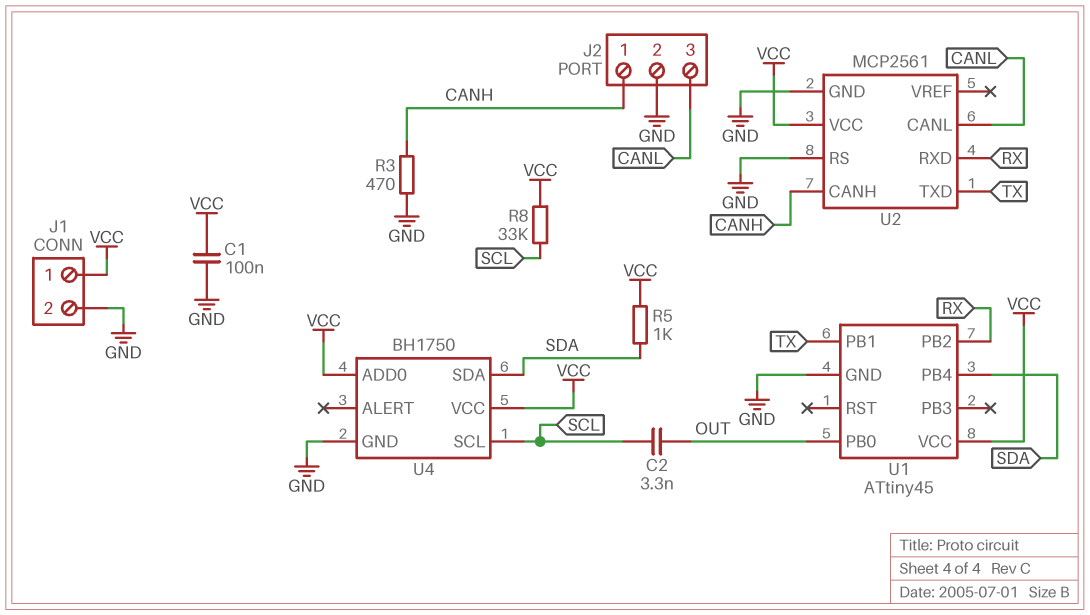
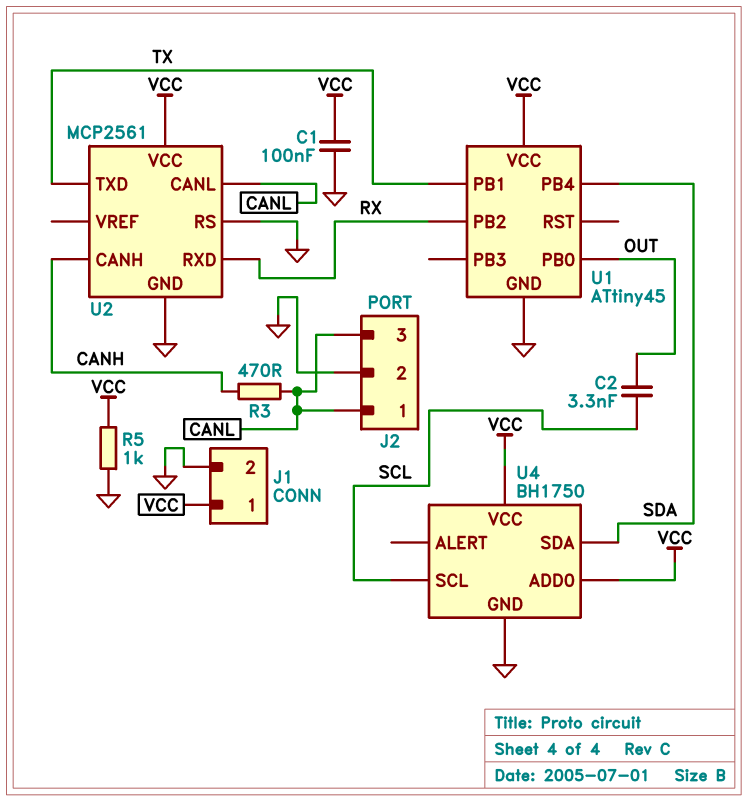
J2 pin 1: CANH -> CANL
R3: 470 (CANH, GND) -> 470 (CANH, CANL)
R5: 1k (SDA, VCC) -> 1k (GND, VCC)
R8: 33k (SCL, VCC) -> none

